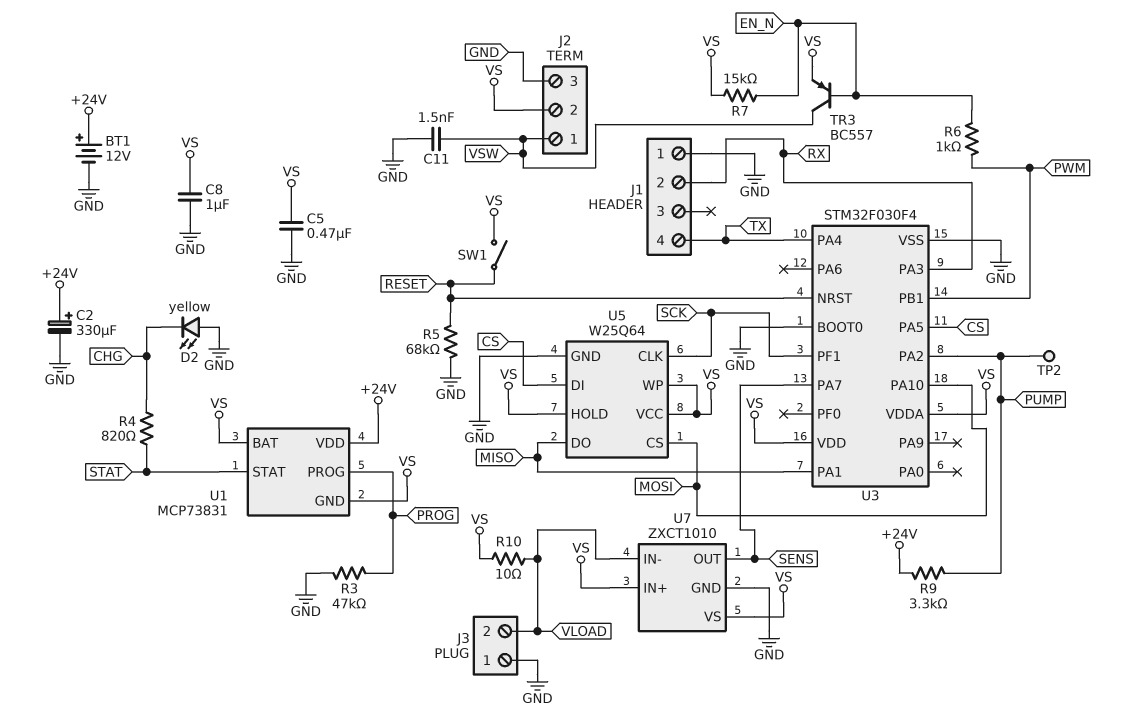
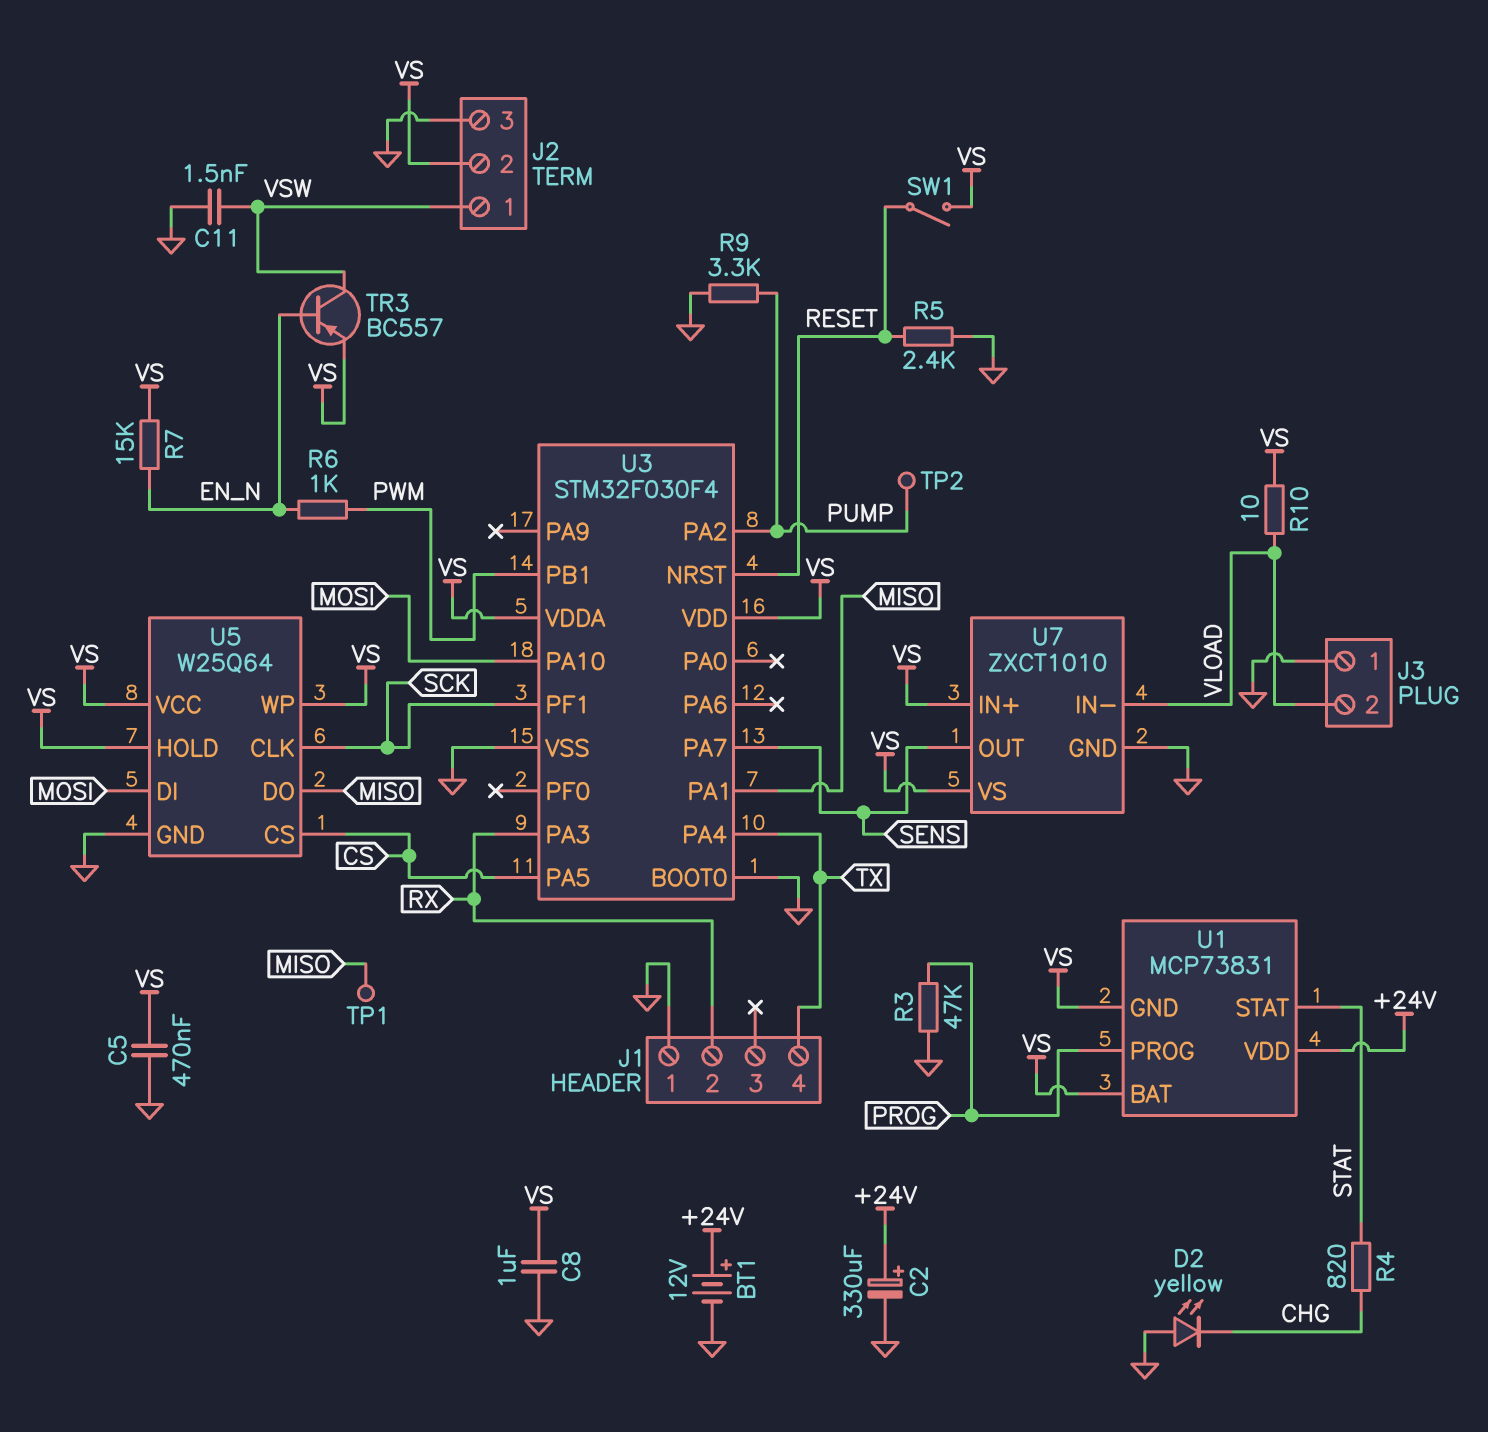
R5: 68k (GND, RESET) -> 2.4k (GND, RESET)
R9: 3.3k (+24V, PUMP) -> 3.3k (GND, PUMP)
TP1: none -> test point (MISO)
U5 pin CS: MOSI -> CS
U5 pin DI: CS -> MOSI

